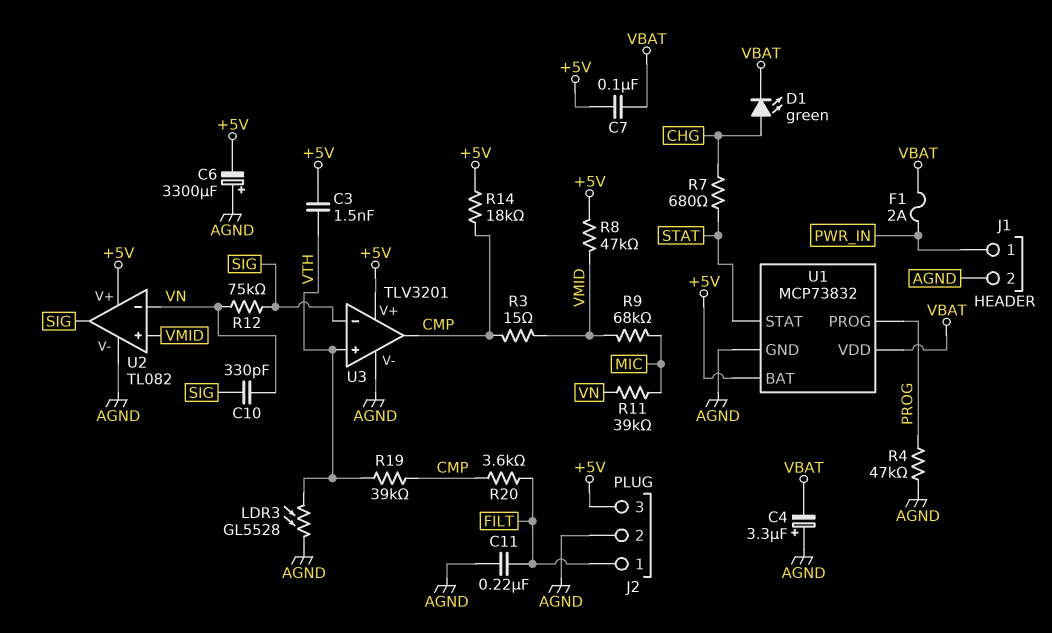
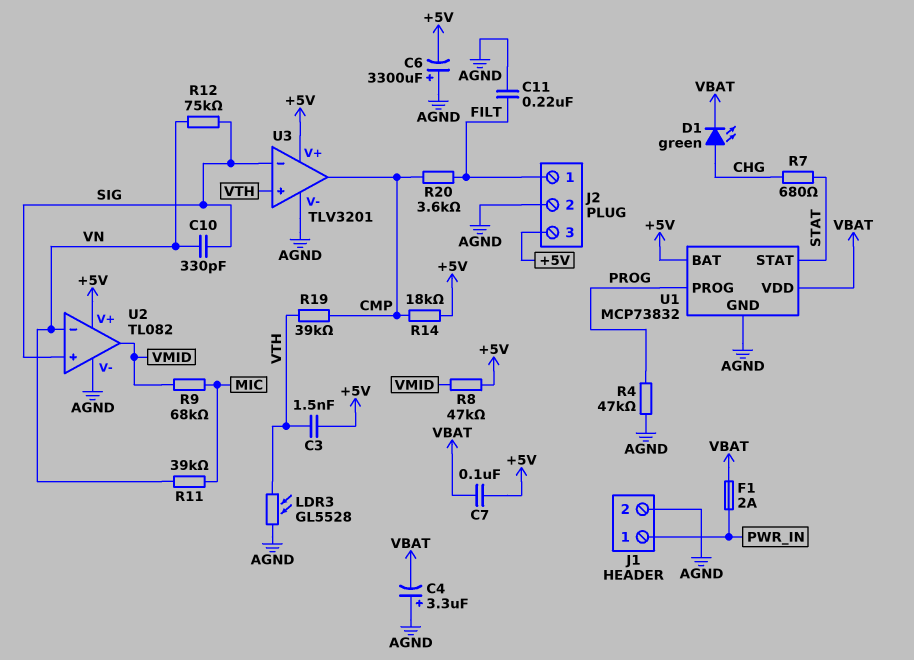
R3: 15 (CMP, VMID) -> none
U2 pin in+: VMID -> SIG
U2 pin out: SIG -> VMID

